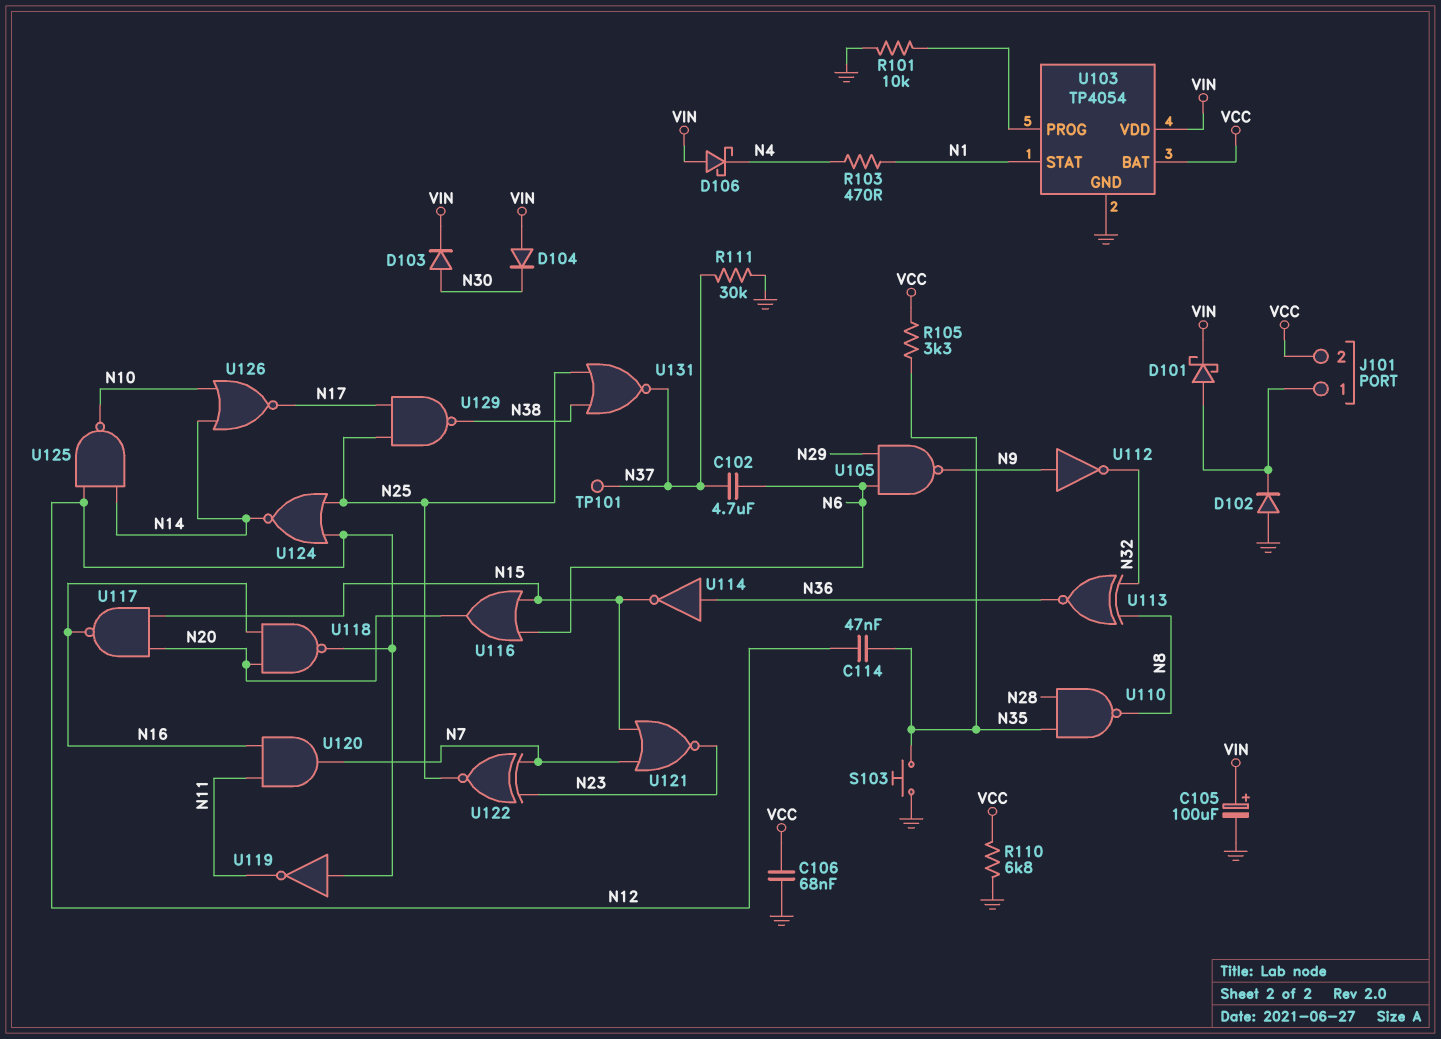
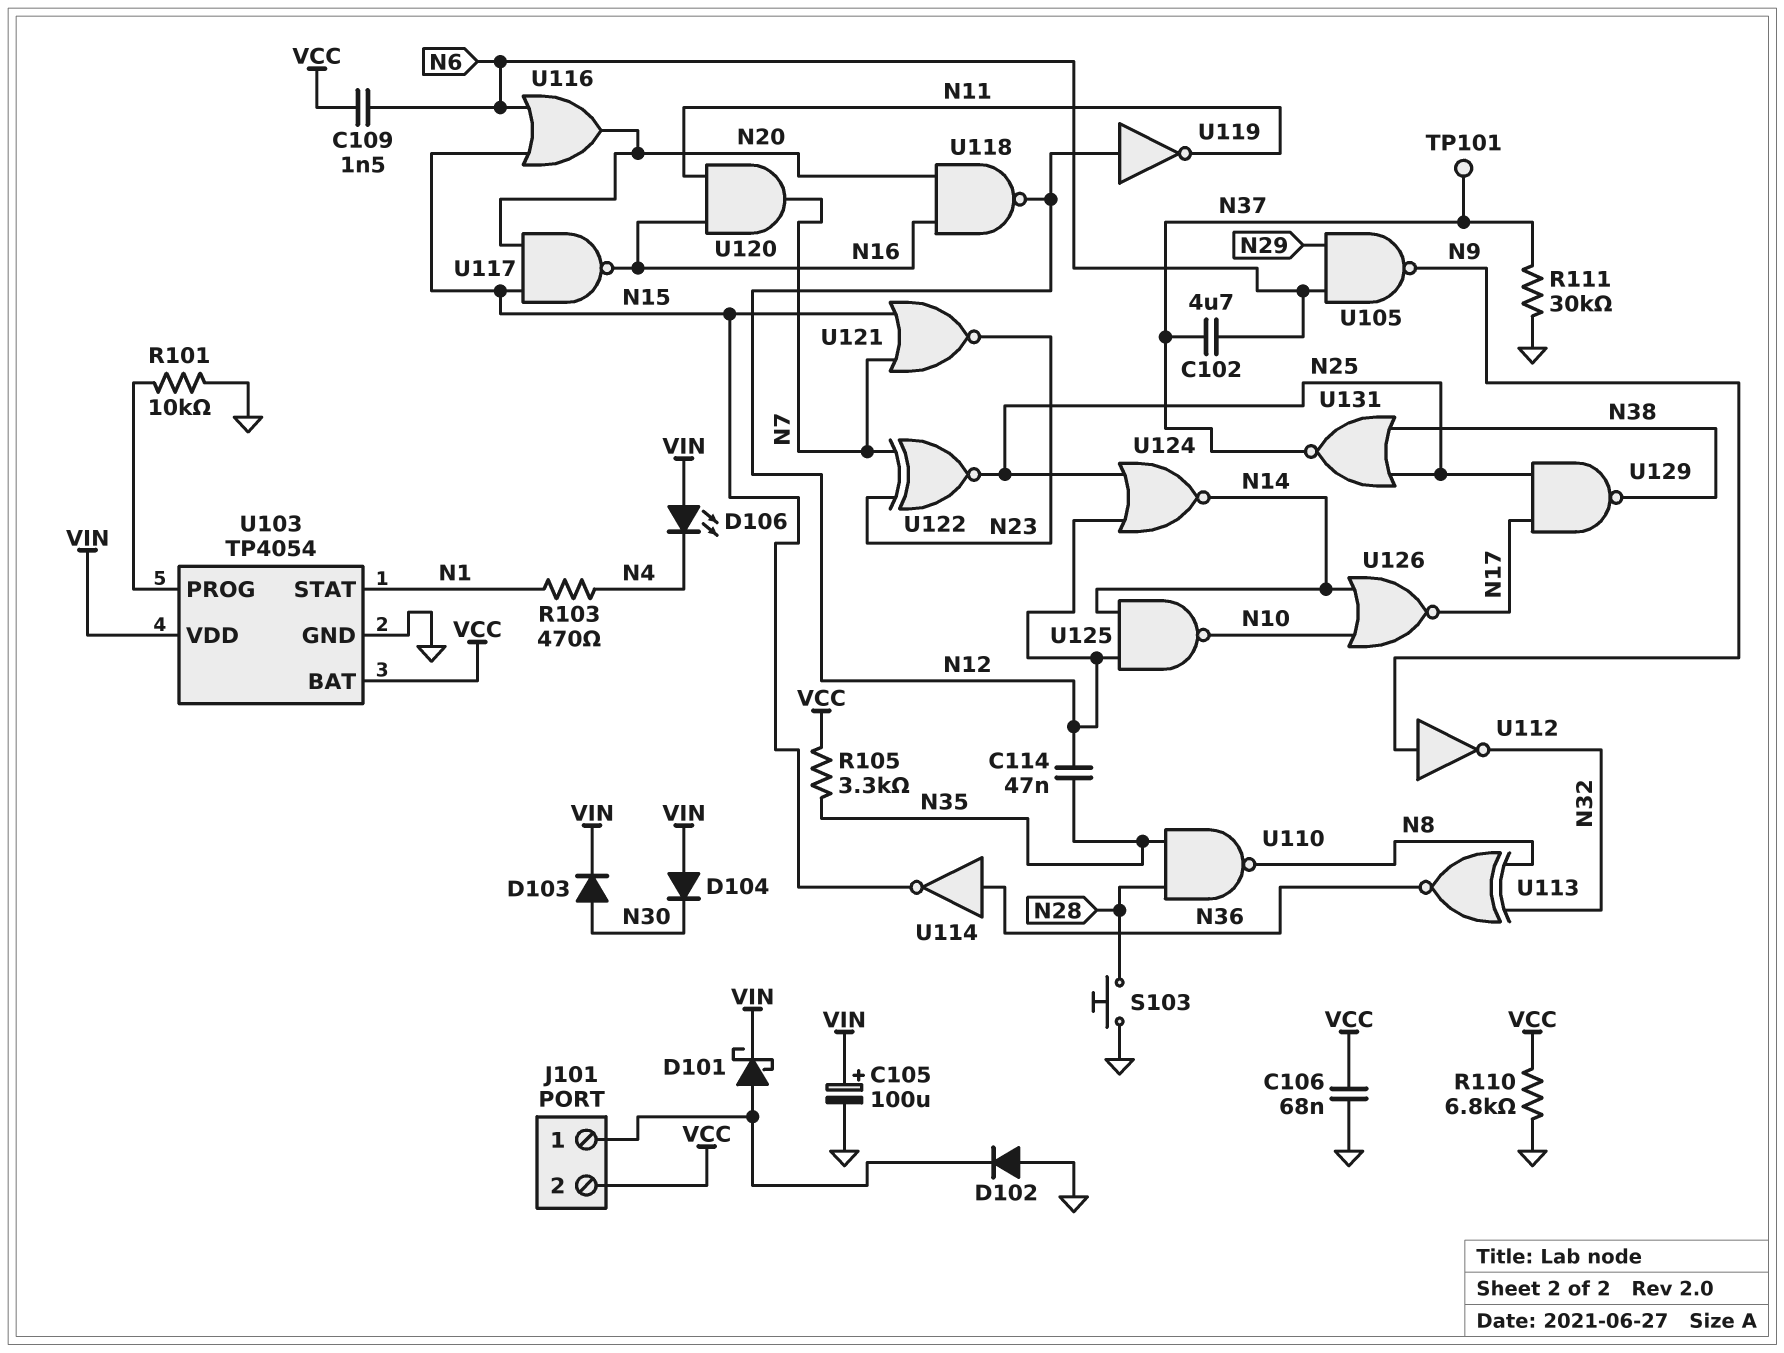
C109: none -> 1.5nF (N6, VCC)
D106: schottky (A VIN, K N4) -> LED (A VIN, K N4)
S103: button (GND, N35) -> button (GND, N28)

